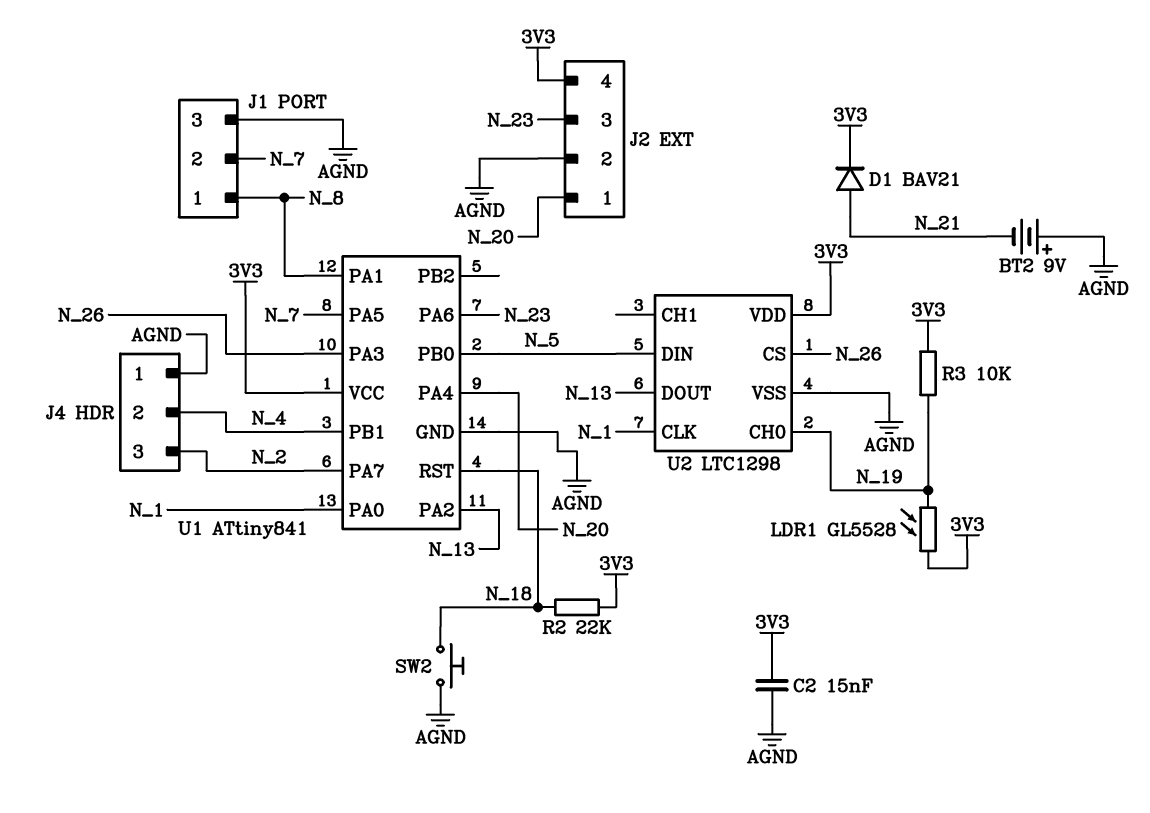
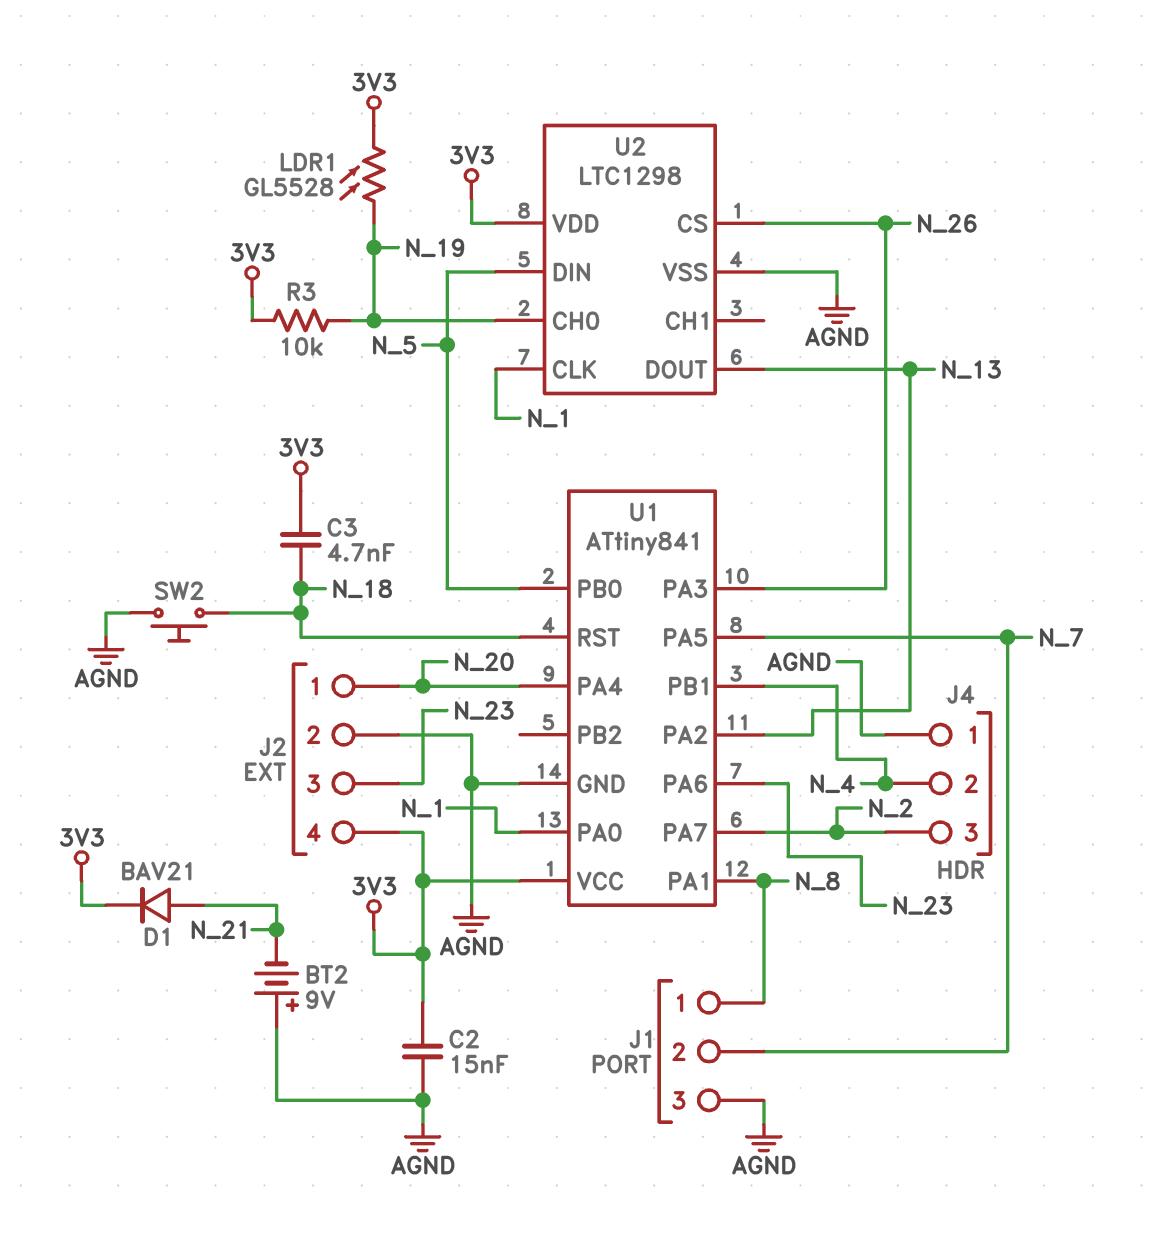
C3: none -> 4.7nF (3V3, N_18)
R2: 22k (3V3, N_18) -> none

